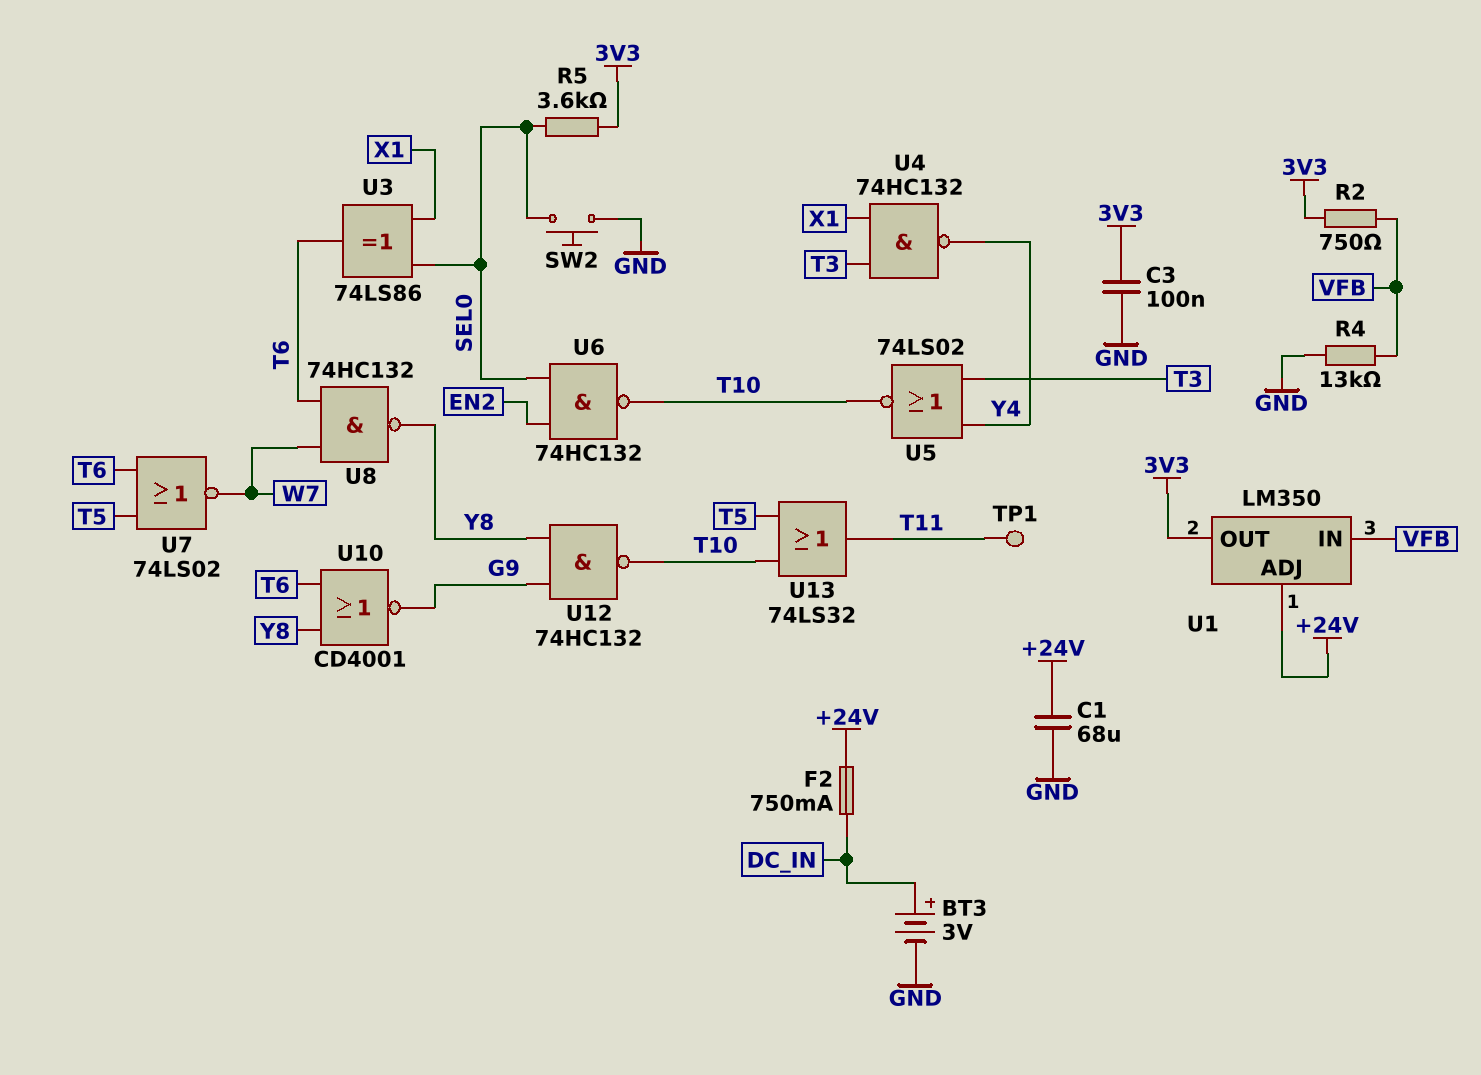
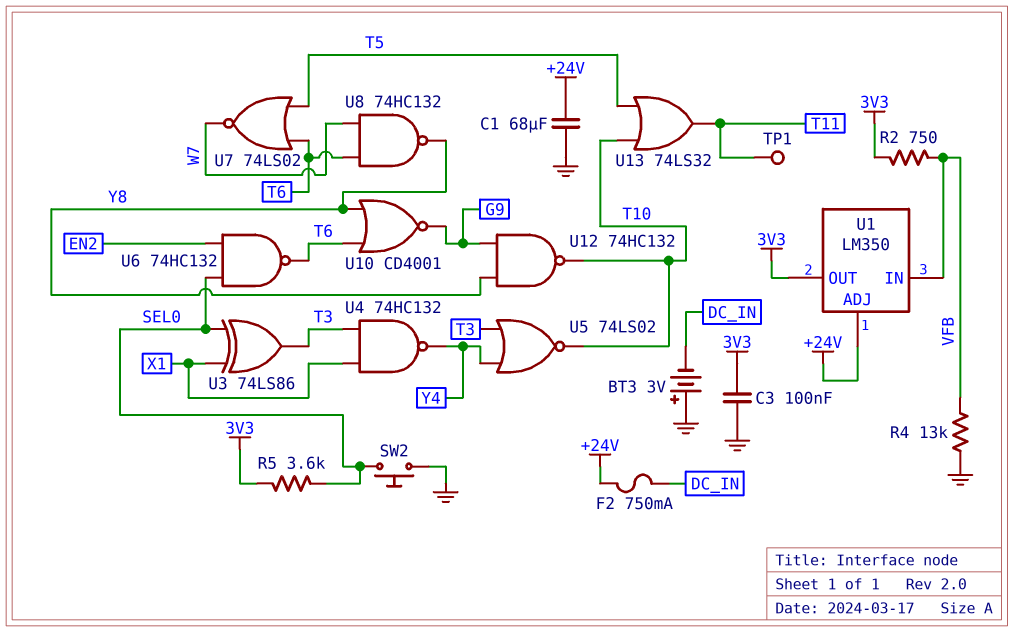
BT3: 3V (plus DC_IN, minus GND) -> 3V (plus GND, minus DC_IN)
U3: XOR 74LS86 (in SEL0, in X1, out T6) -> XOR 74LS86 (in SEL0, in X1, out T3)
U6: NAND 74HC132 (in EN2, in SEL0, out T10) -> NAND 74HC132 (in EN2, in SEL0, out T6)

